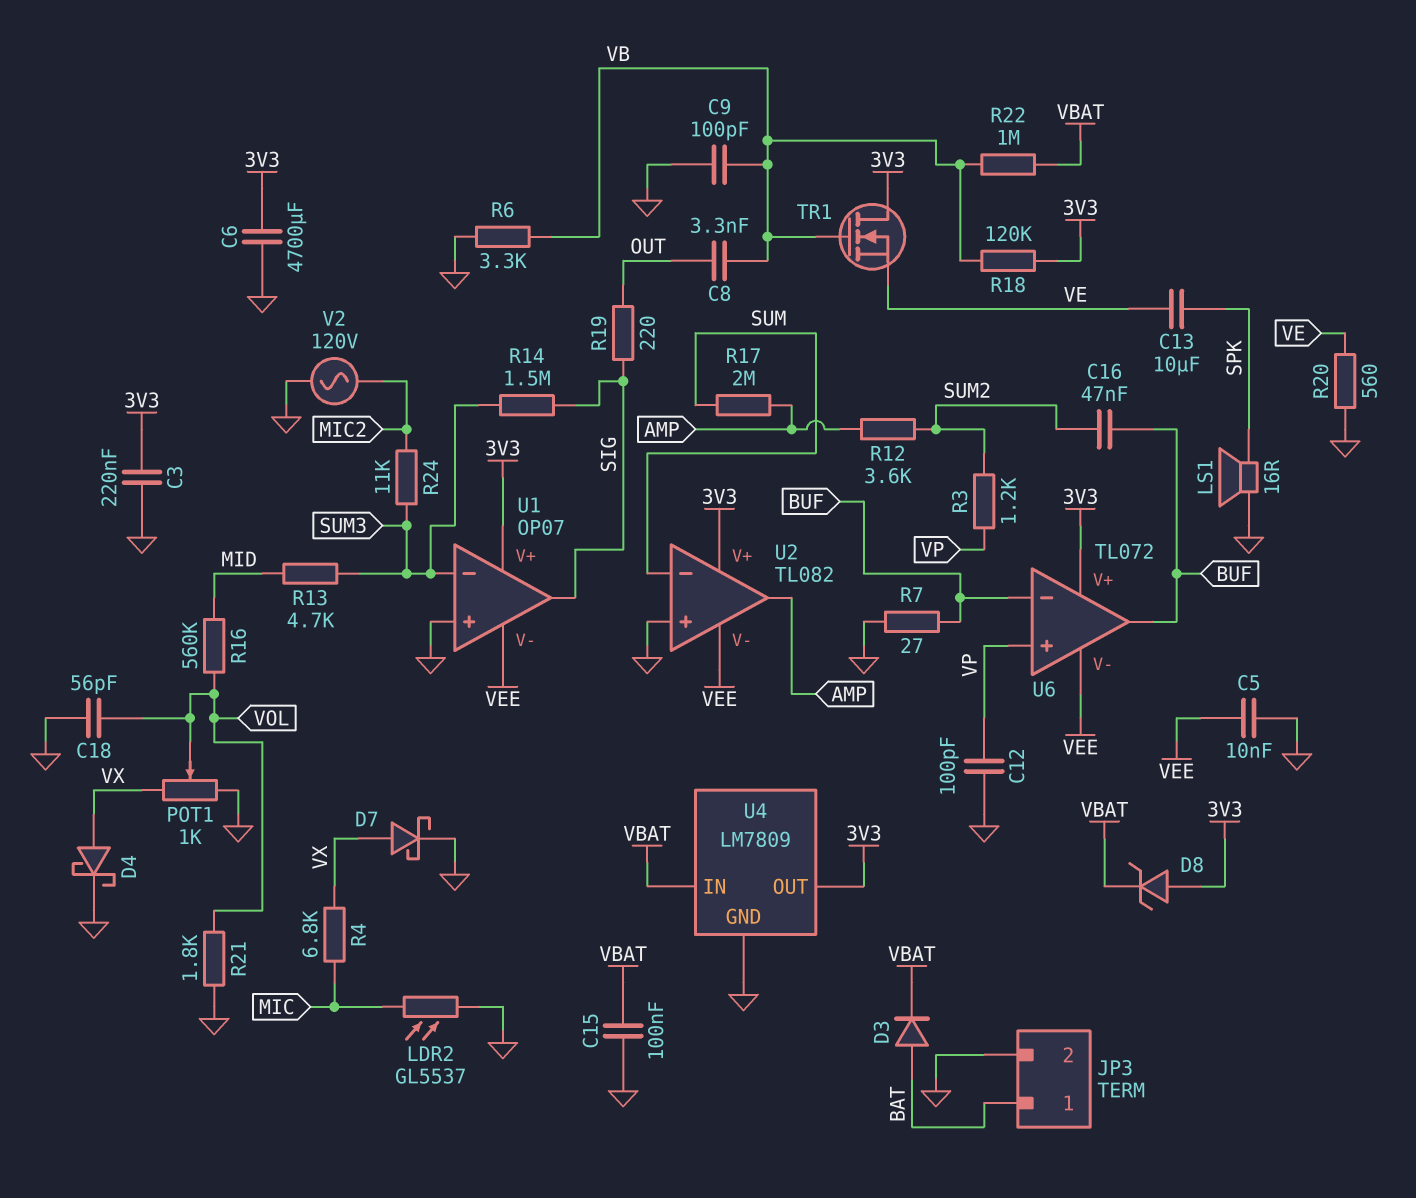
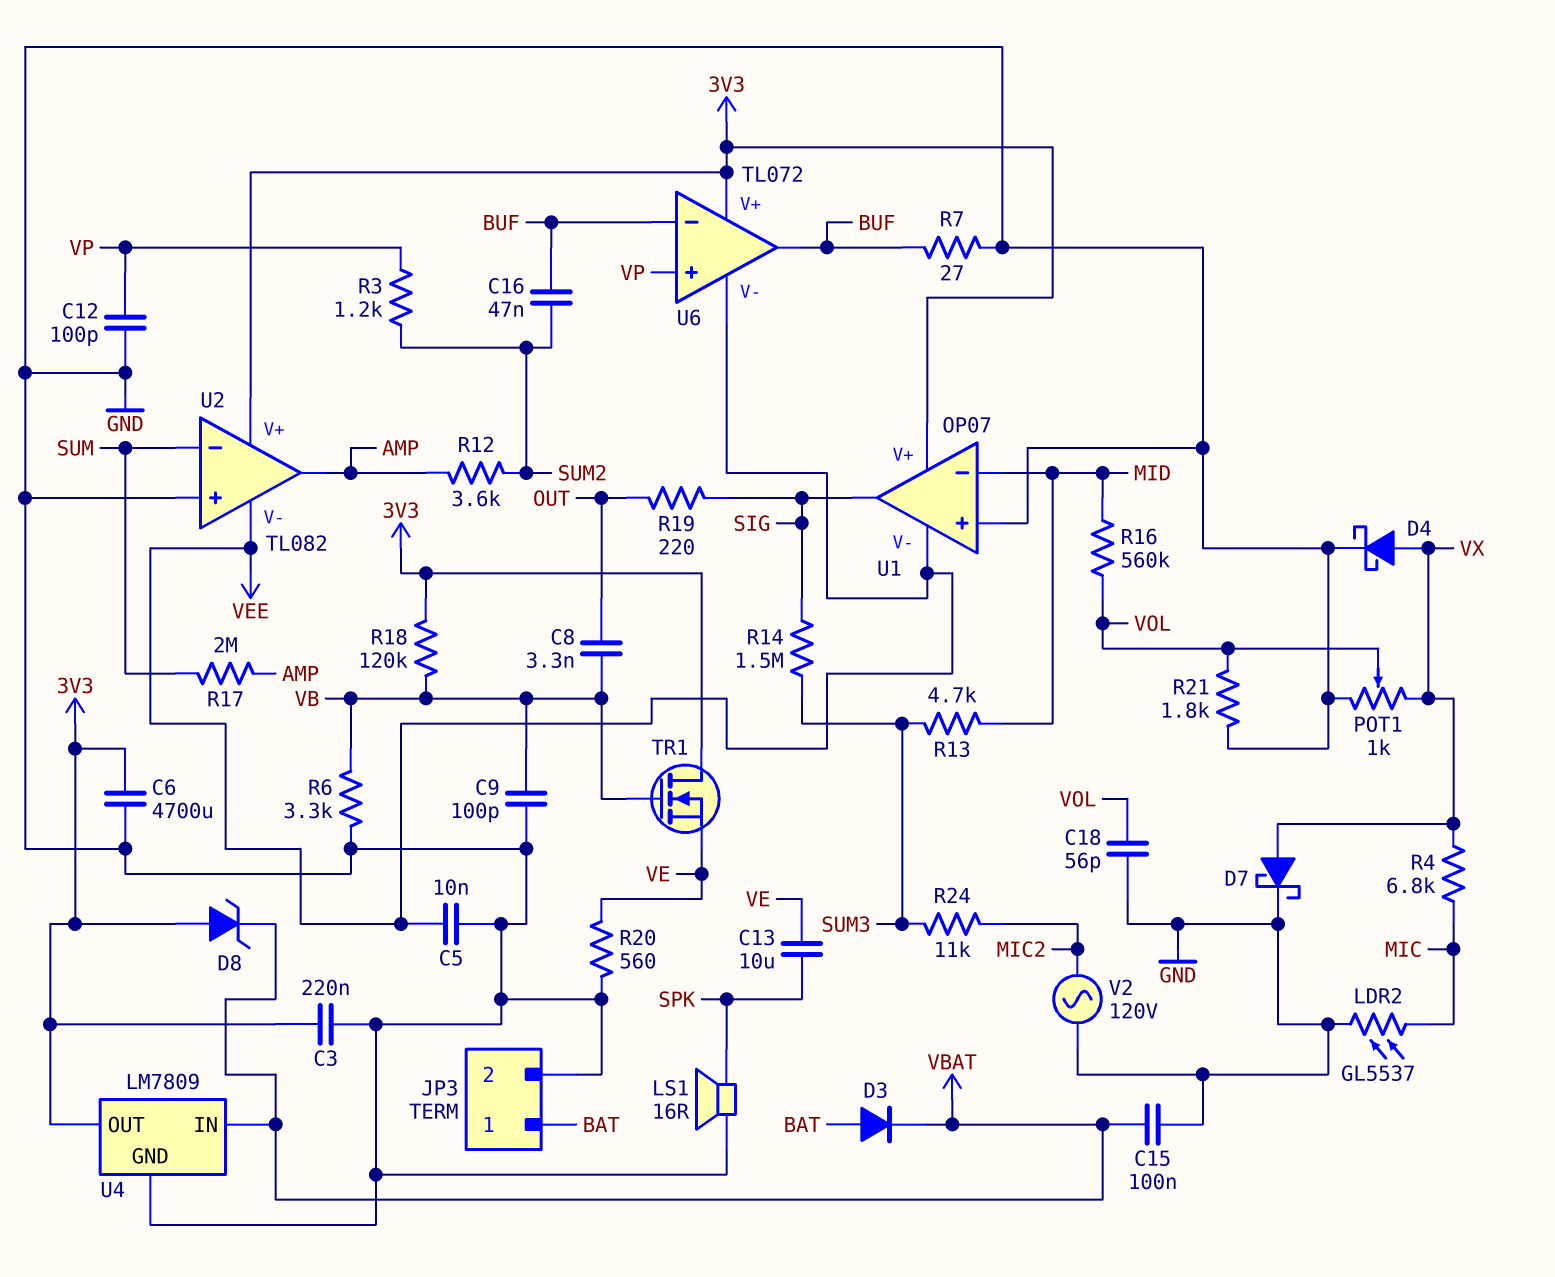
R22: 1M (VB, VBAT) -> none
U1 pin in-: SUM3 -> MID

